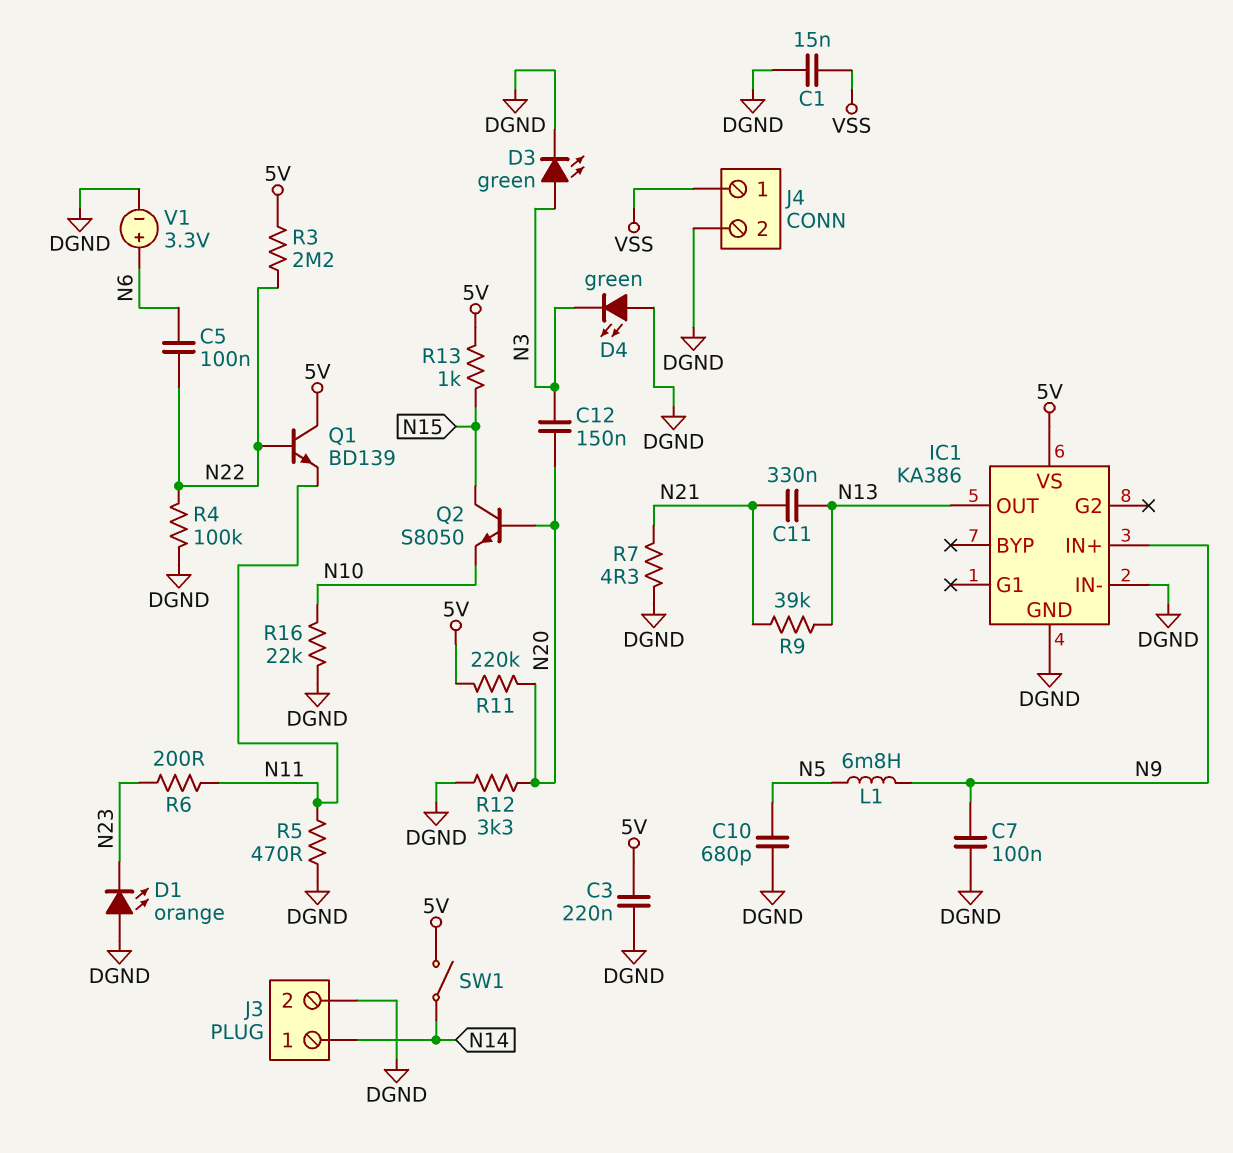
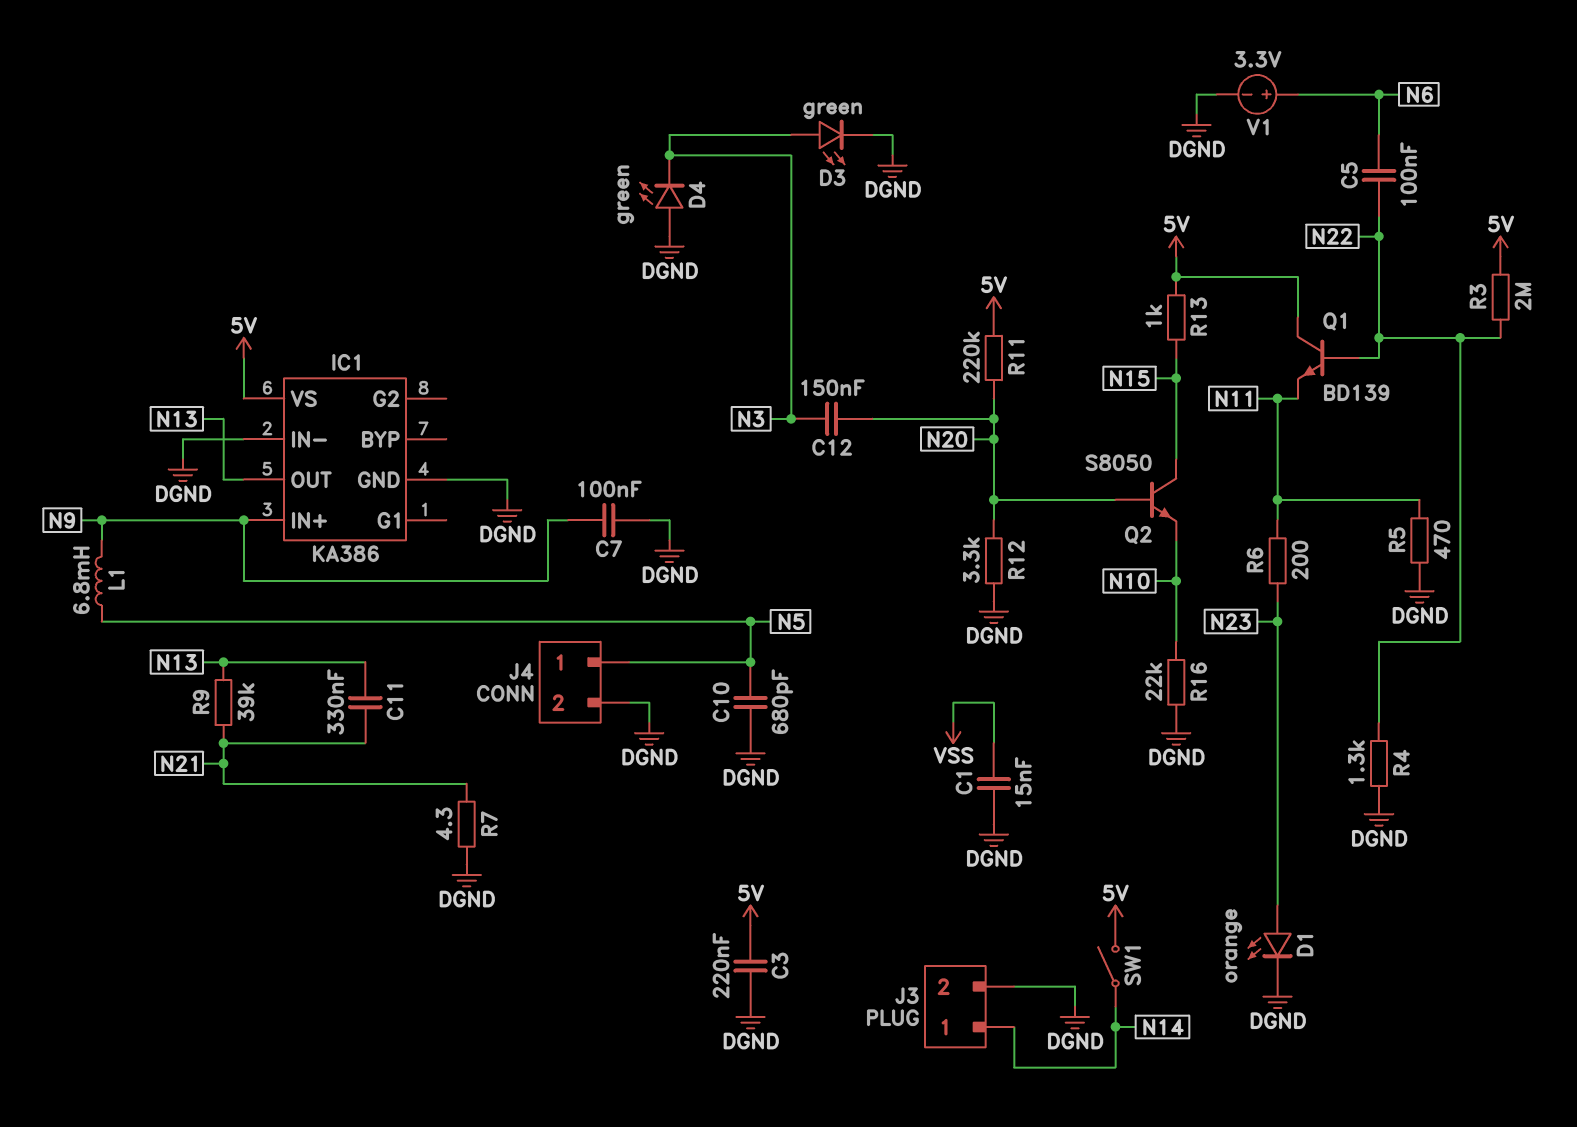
D1: LED orange (A DGND, K N23) -> LED orange (A N23, K DGND)
J4 pin 1: VSS -> N5
R3: 2.2M (5V, N22) -> 2M (5V, N22)
R4: 100k (DGND, N22) -> 1.3k (DGND, N22)

